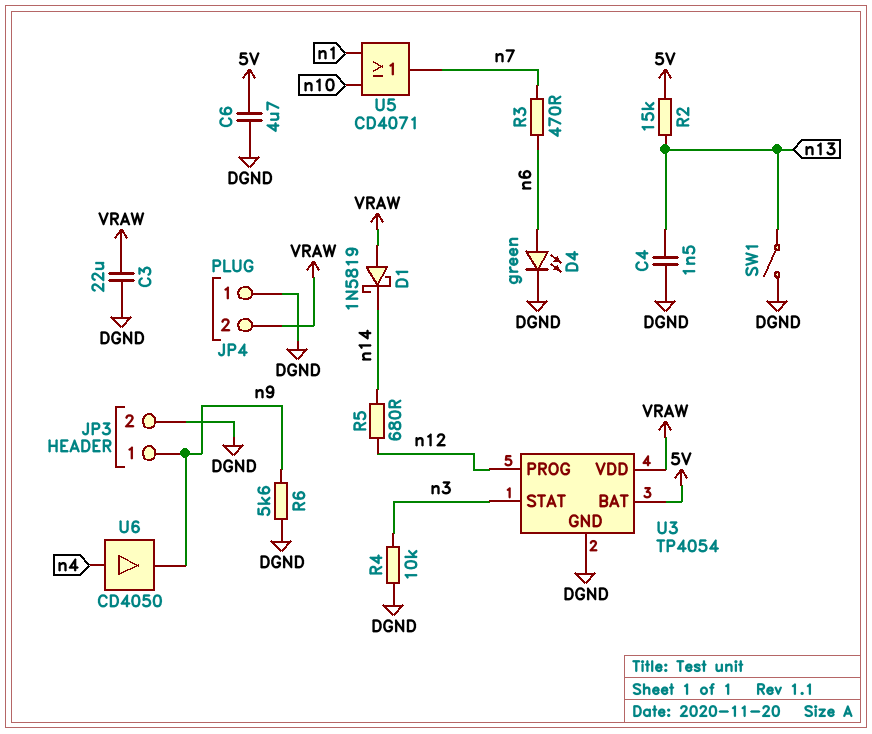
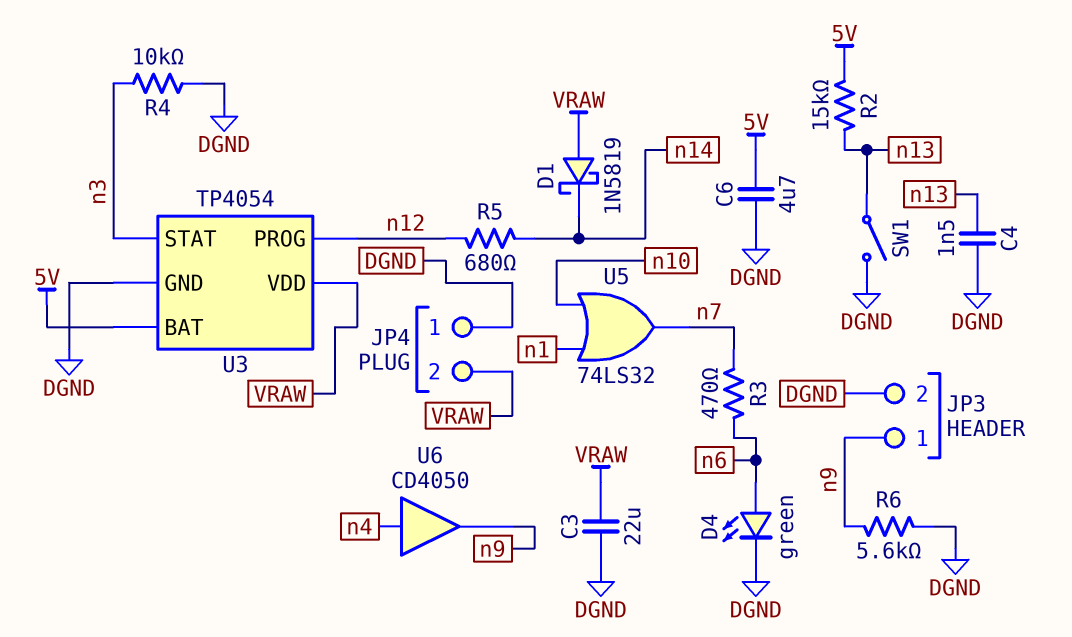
U5: OR CD4071 (in n1, in n10, out n7) -> OR 74LS32 (in n1, in n10, out n7)

